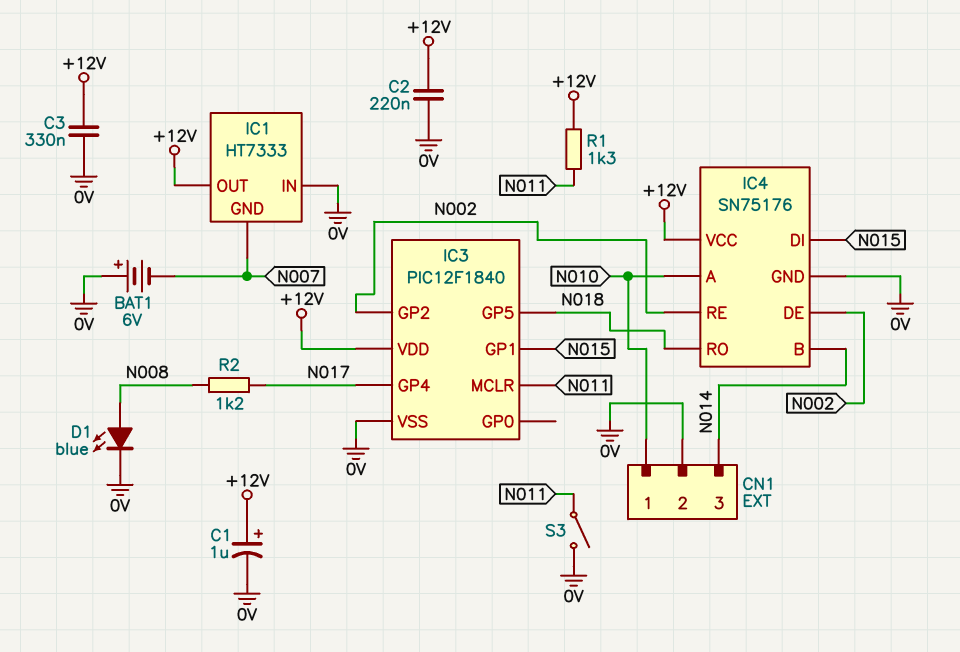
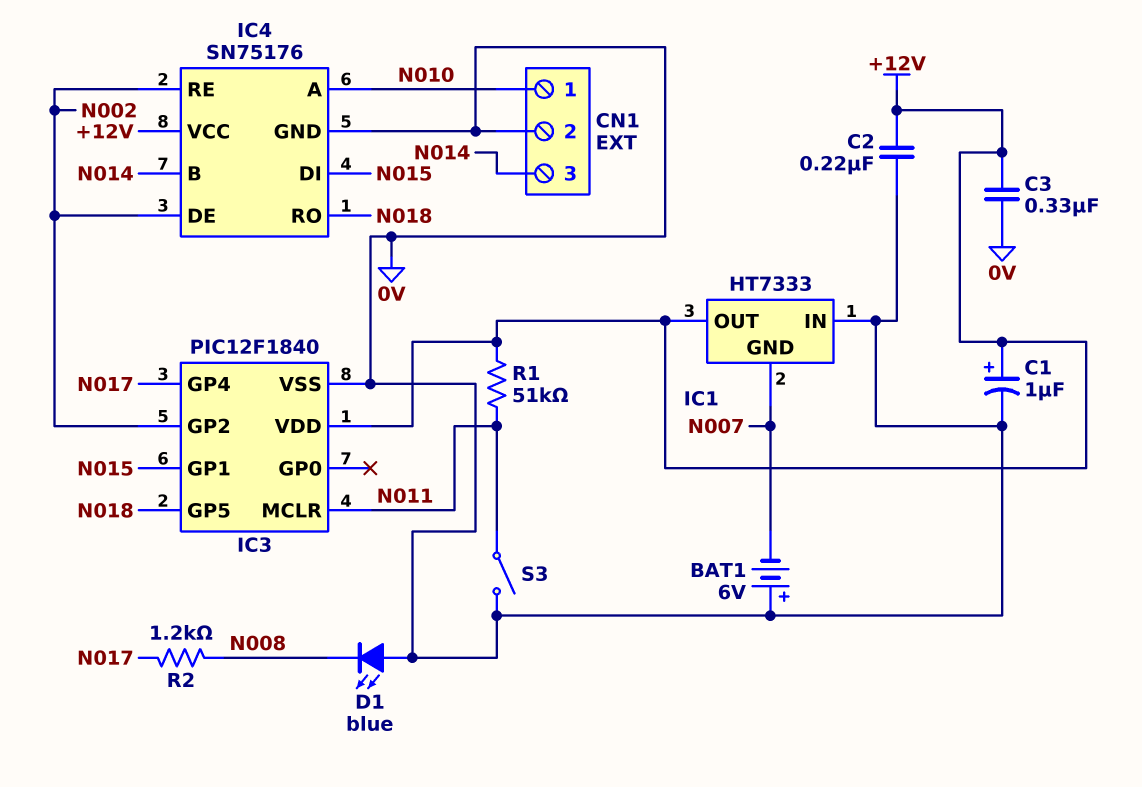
D1: LED blue (A N008, K 0V) -> LED blue (A 0V, K N008)
R1: 1.3k (+12V, N011) -> 51k (+12V, N011)

